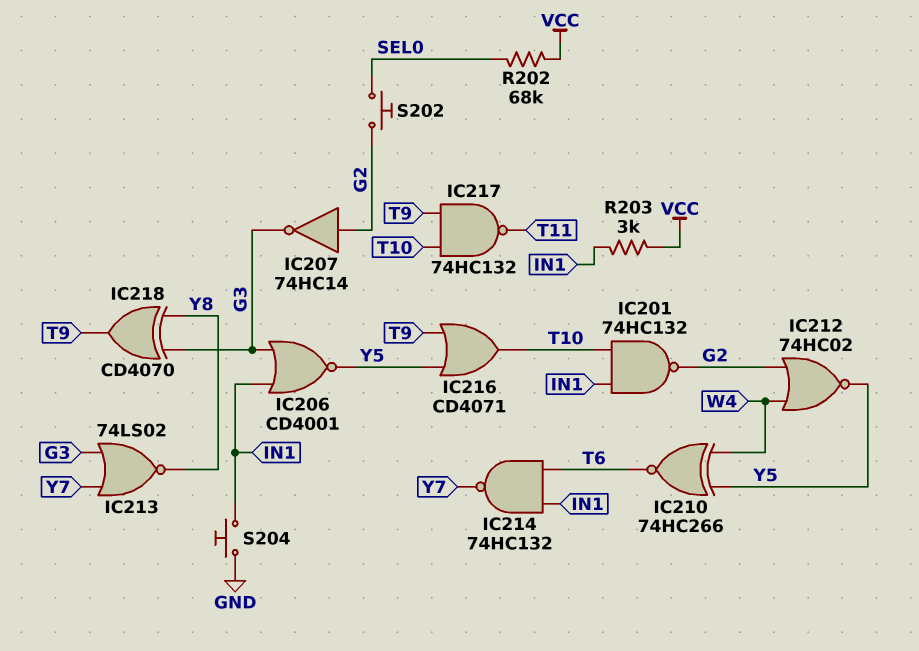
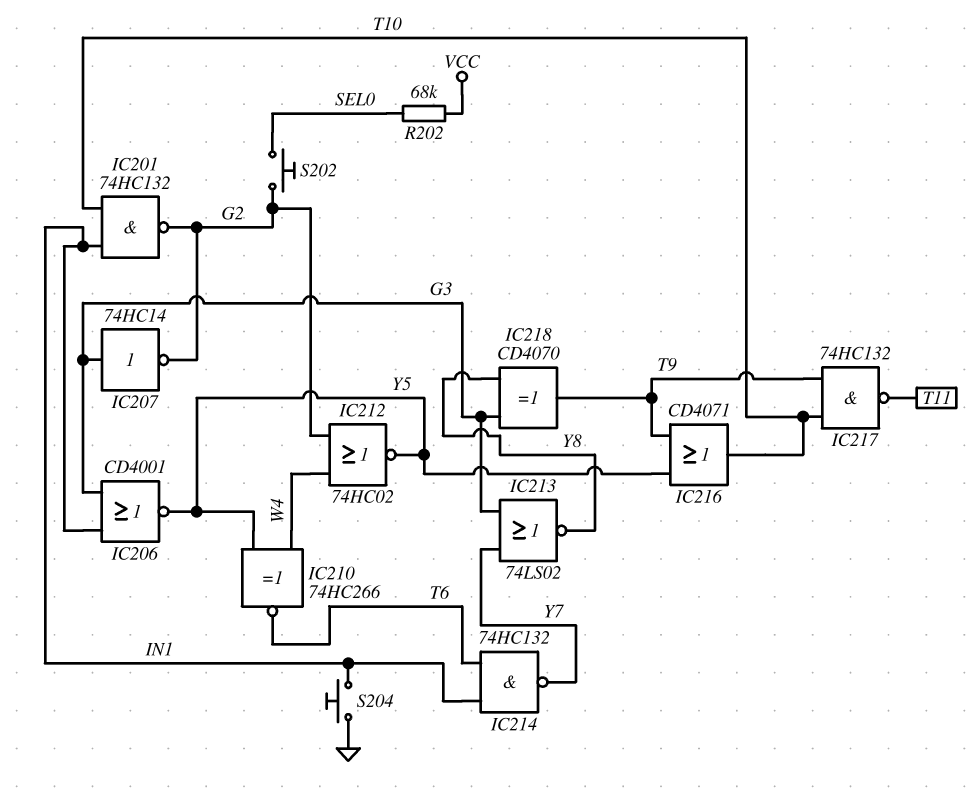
IC207: NOT 74HC14 (in G2, out G3) -> NOT 74HC14 (in G3, out G2)
R203: 3k (IN1, VCC) -> none

